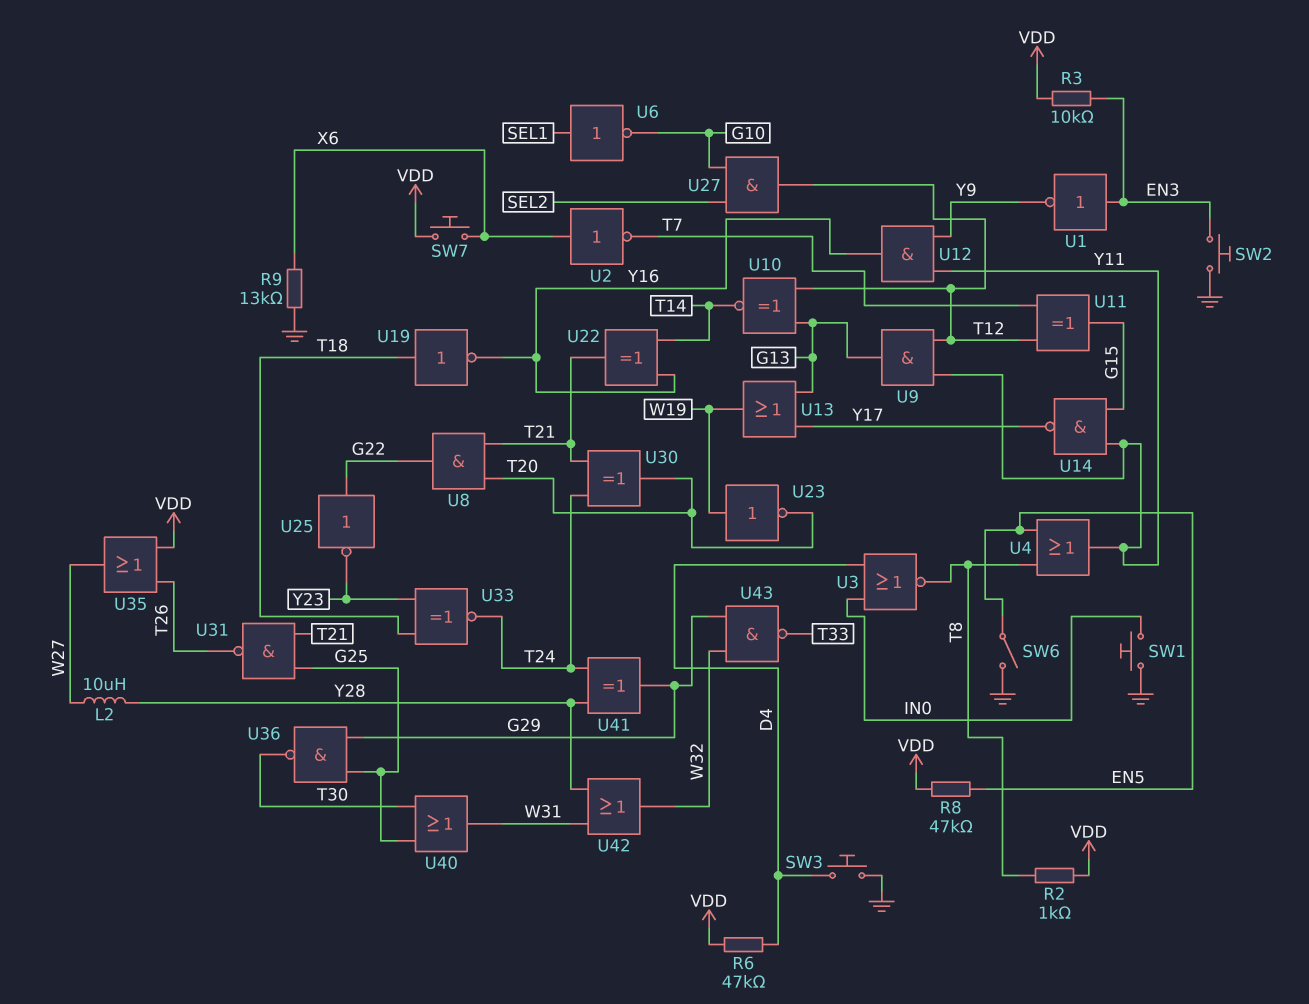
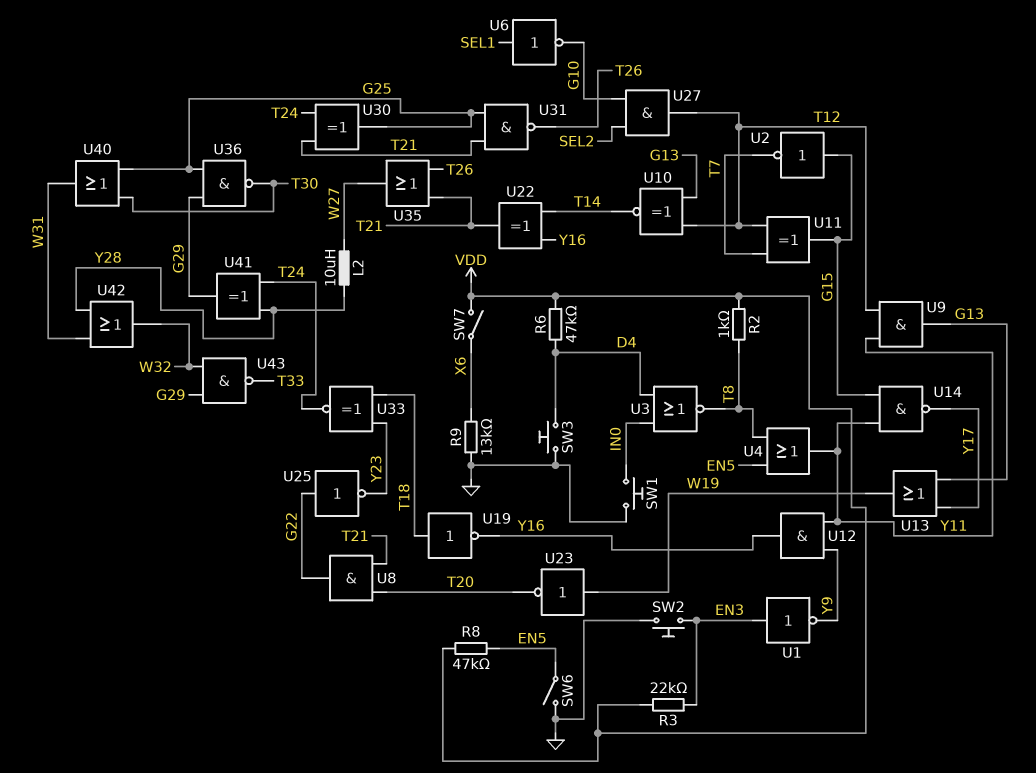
R3: 10k (EN3, VDD) -> 22k (EN3, VDD)
SW7: button (VDD, X6) -> switch (VDD, X6)
U2: NOT (in X6, out T7) -> NOT (in G15, out T7)
U30: XOR (in T21, in T24, out T20) -> XOR (in T21, in T24, out G25)
U35: OR (in T26, in VDD, out W27) -> OR (in T21, in T26, out W27)

